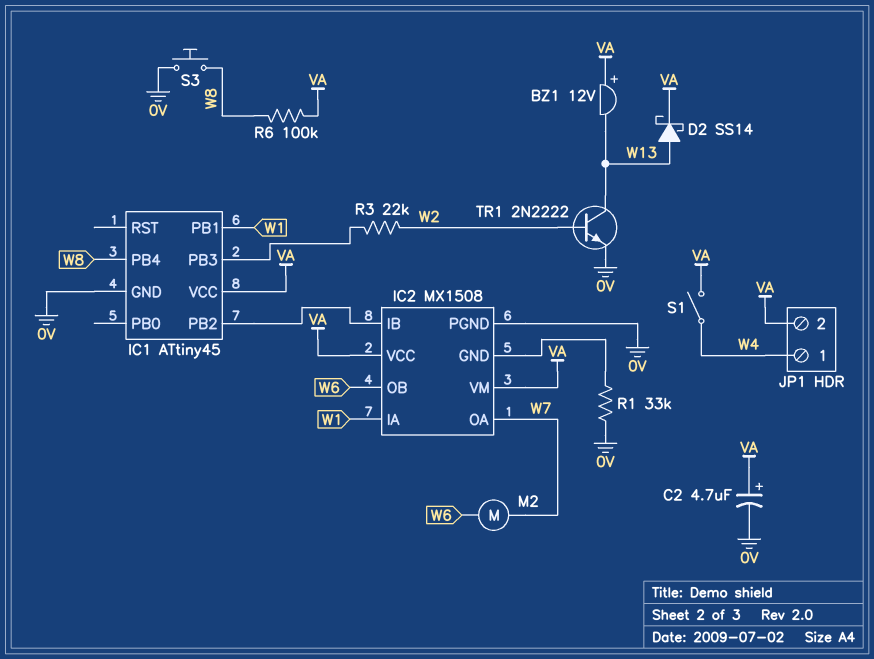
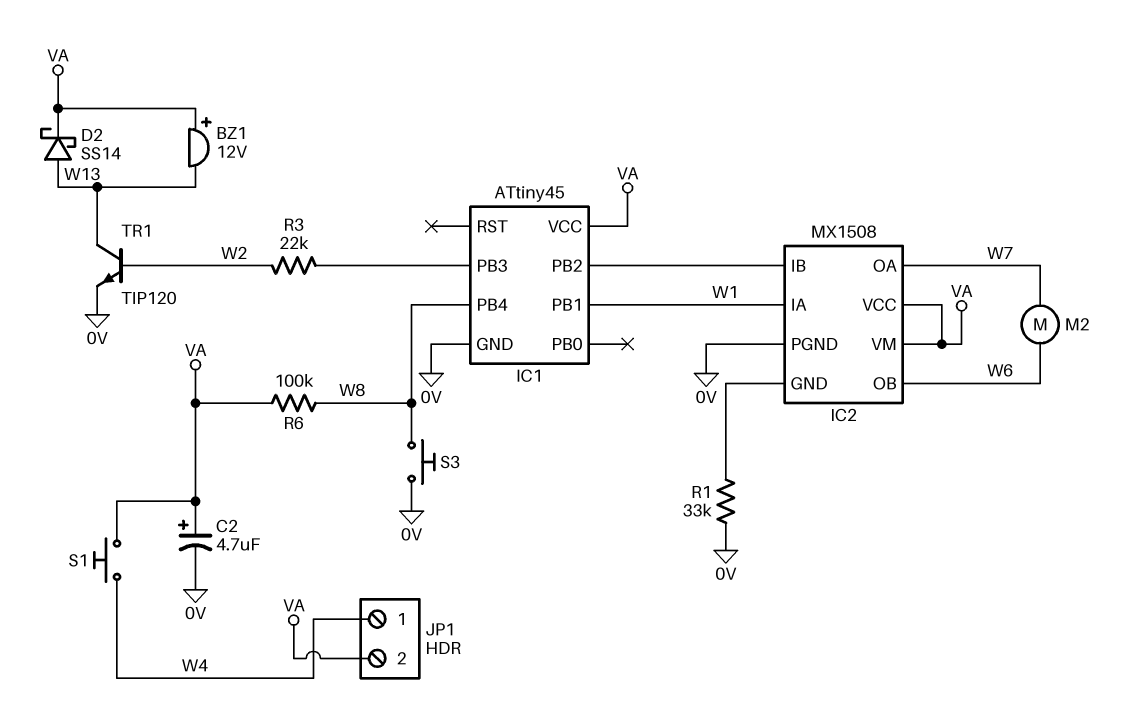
S1: switch (VA, W4) -> button (VA, W4)
TR1: NPN 2N2222 (B W2, C W13, E 0V) -> NPN TIP120 (B W2, C W13, E 0V)

